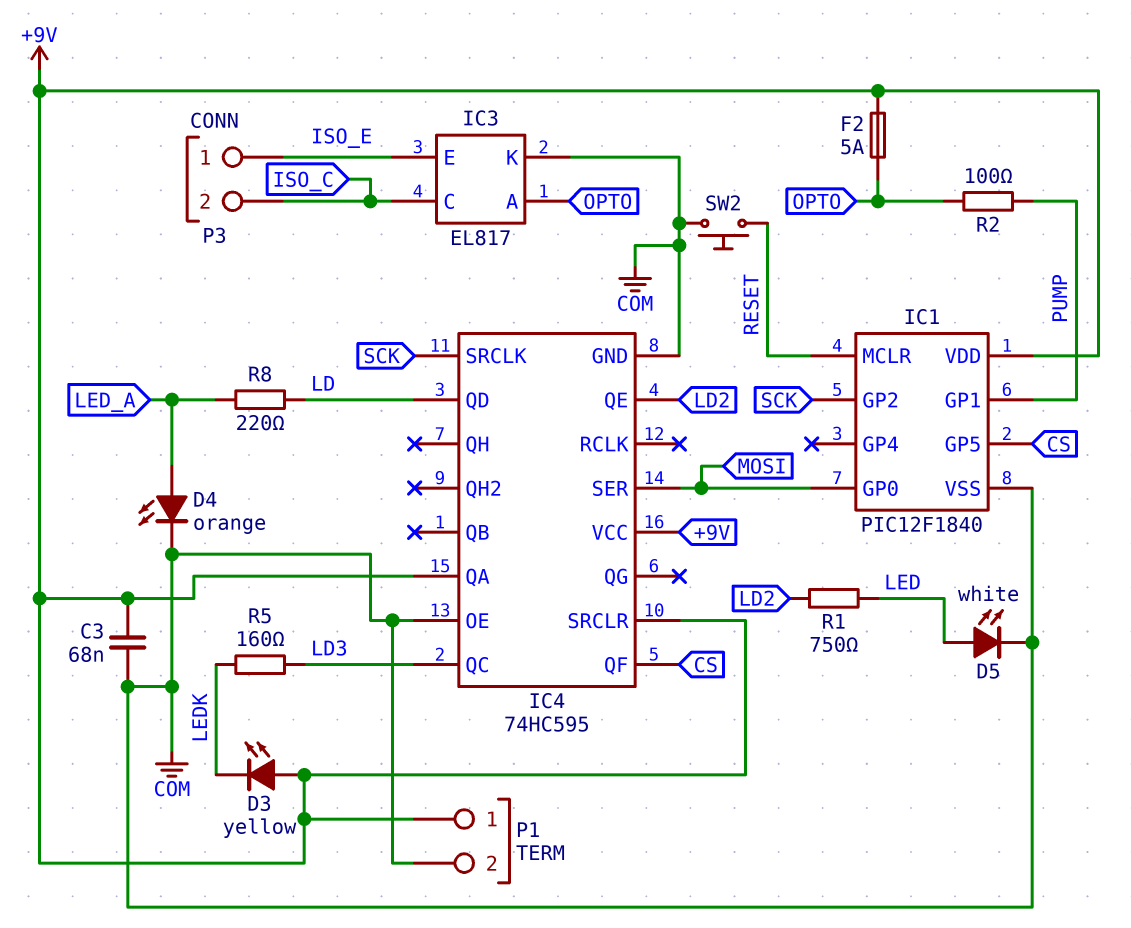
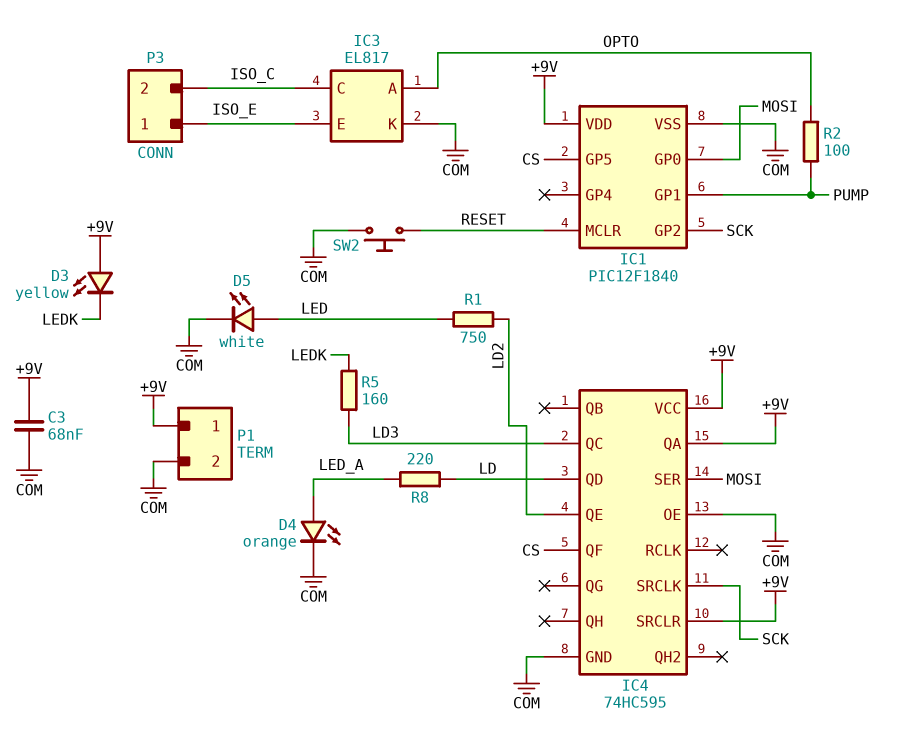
F2: 5A (+9V, OPTO) -> none

